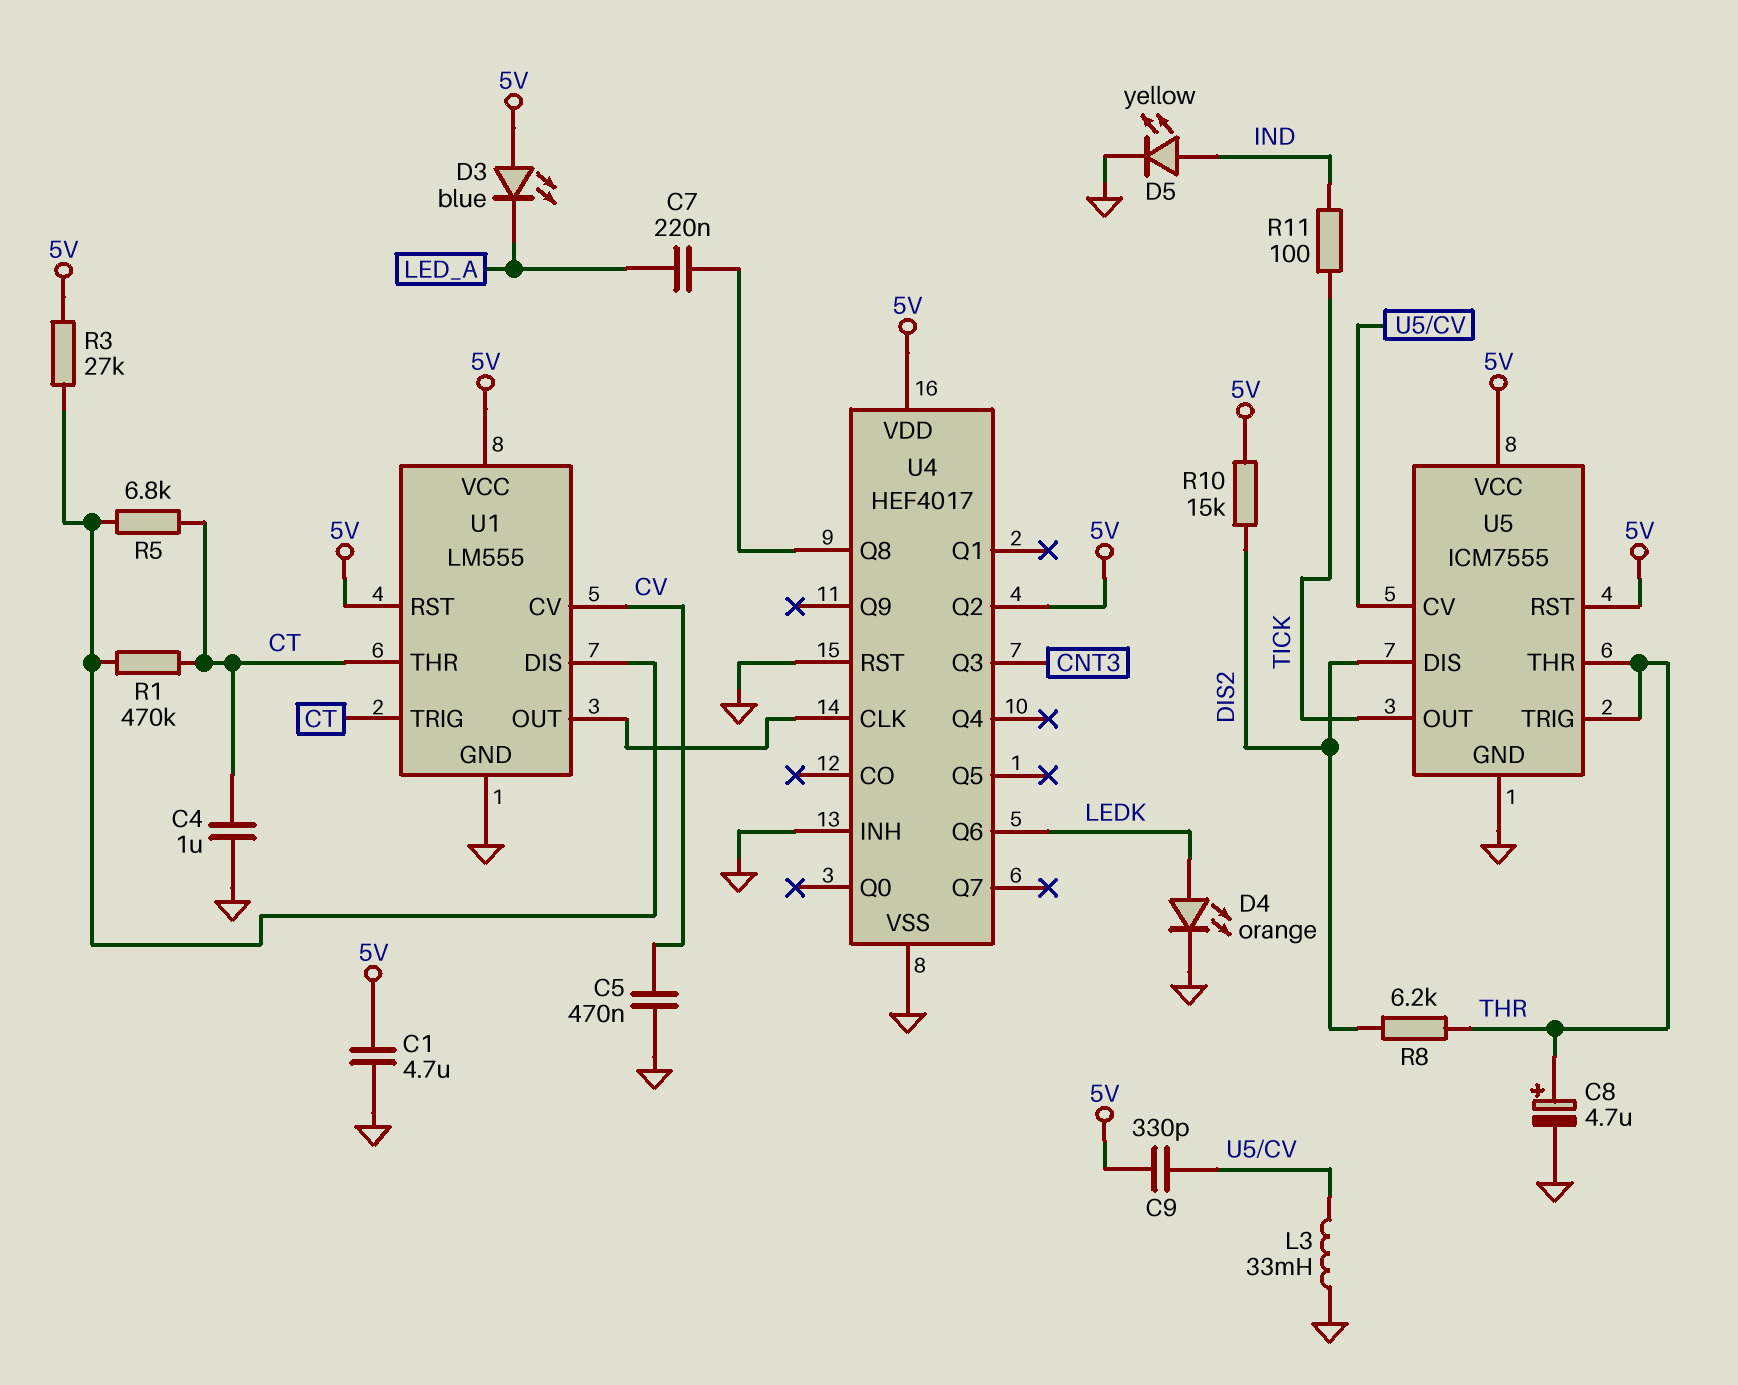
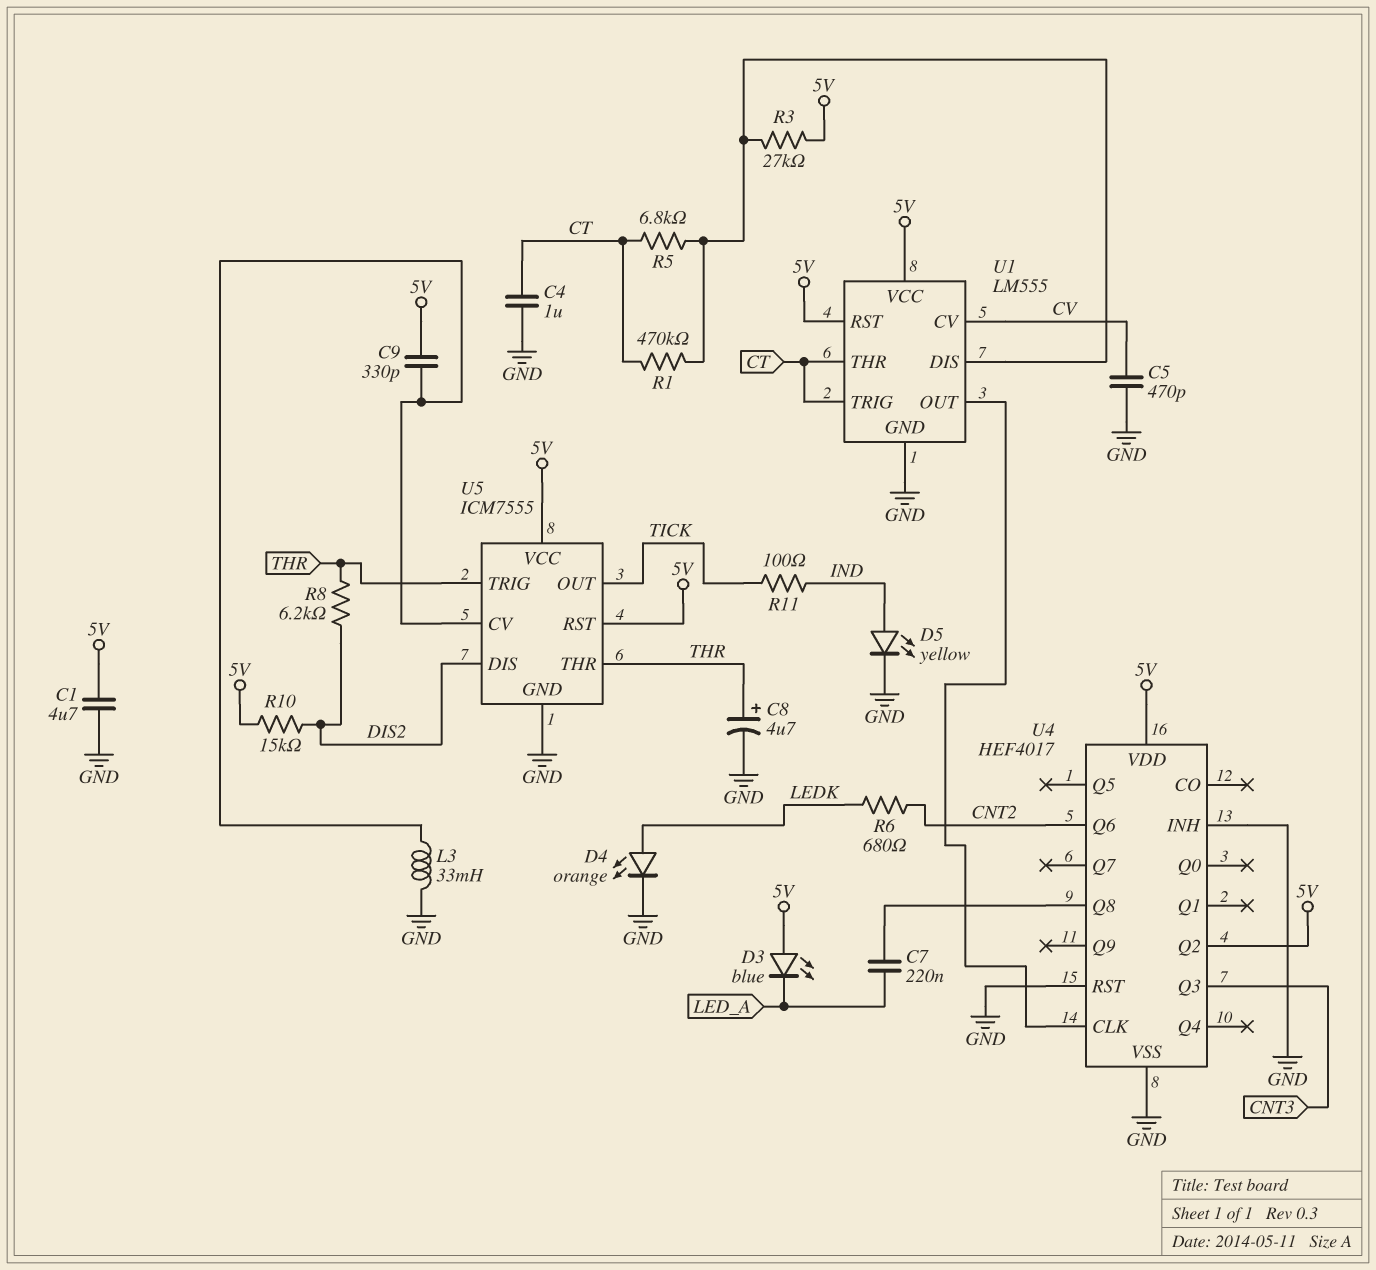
C5: 470nF (CV, GND) -> 470pF (CV, GND)
R6: none -> 680 (CNT2, LEDK)
U4 pin Q6: LEDK -> CNT2

